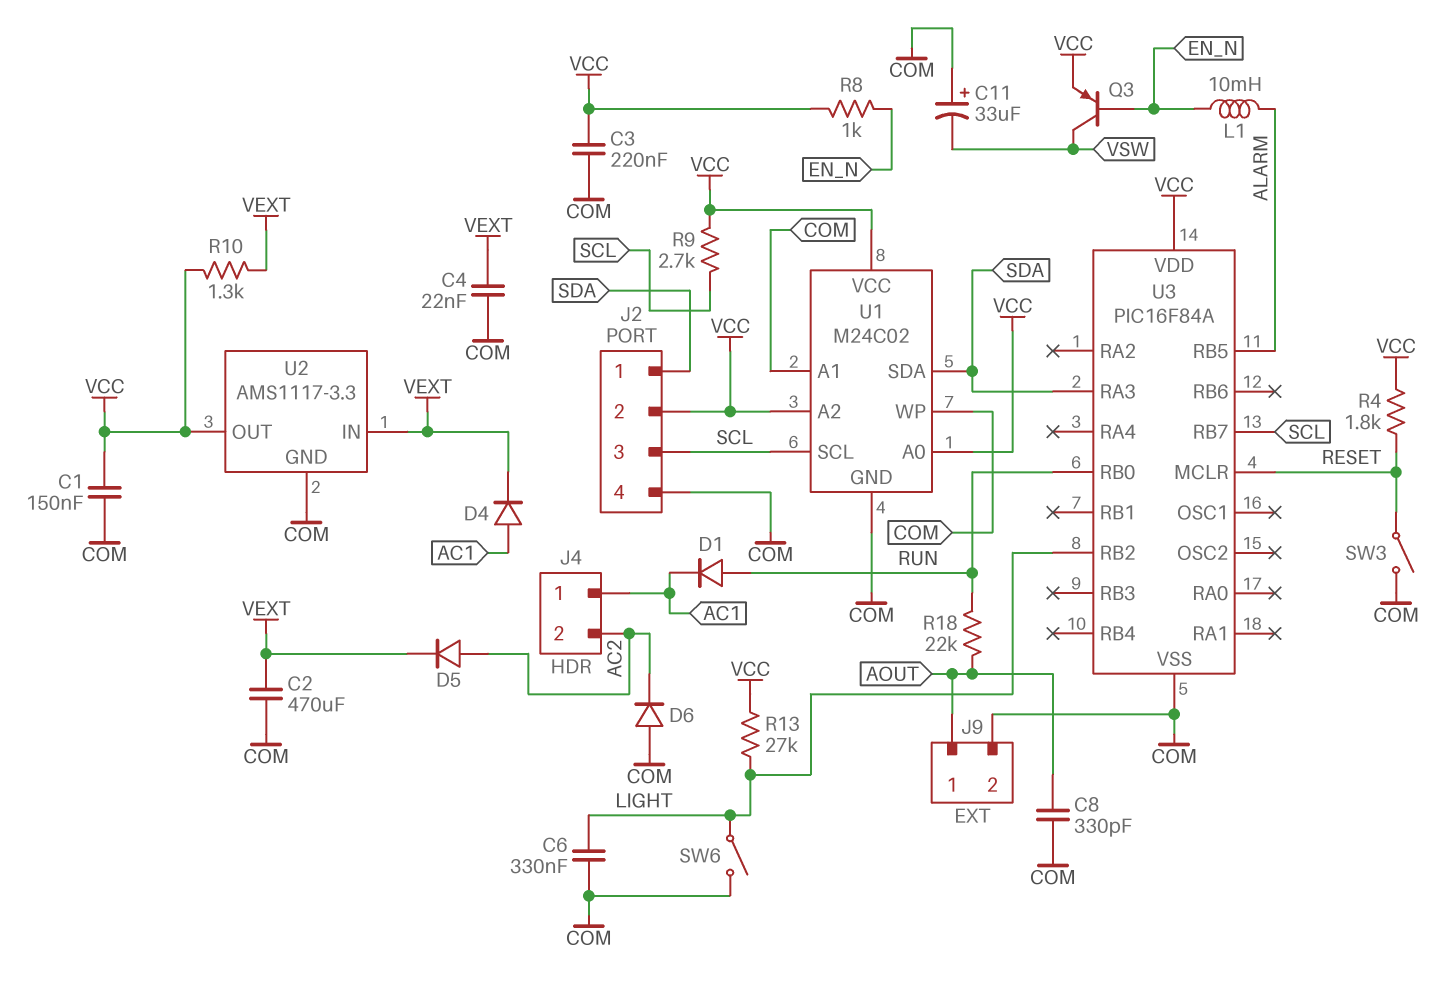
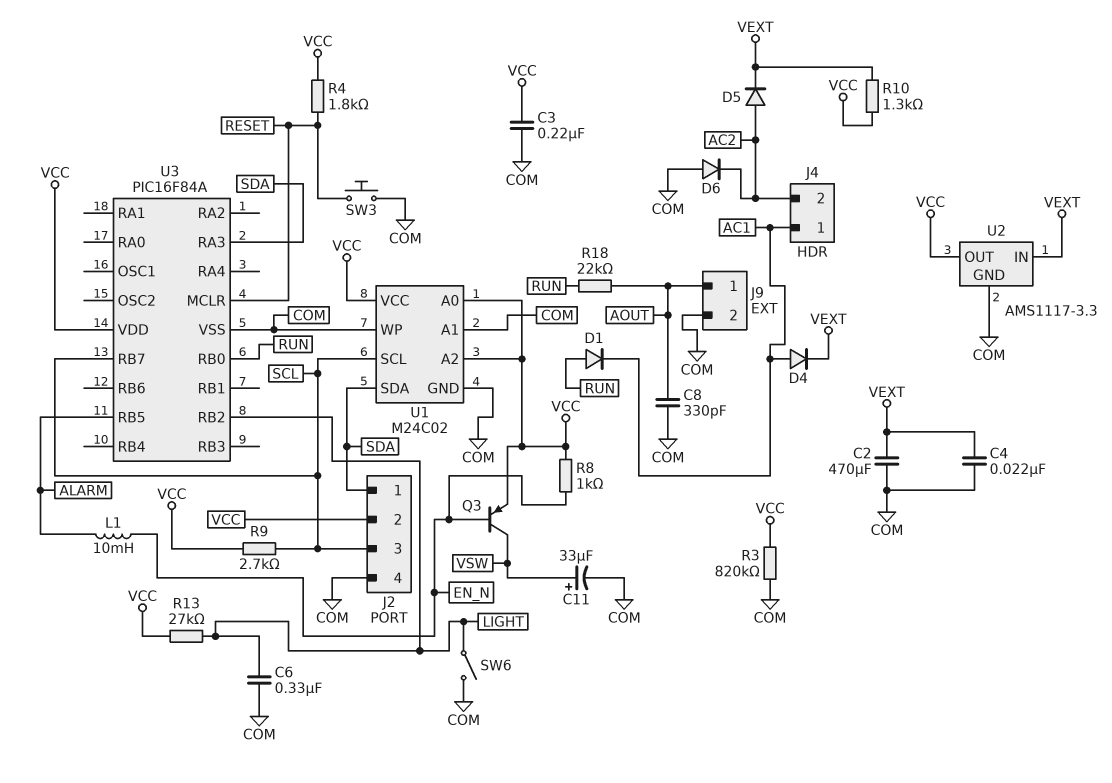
C1: 150nF (COM, VCC) -> none
C11: 33uF (plus COM, minus VSW) -> 33uF (plus VSW, minus COM)
R3: none -> 820k (COM, VCC)
SW3: switch (COM, RESET) -> button (COM, RESET)

